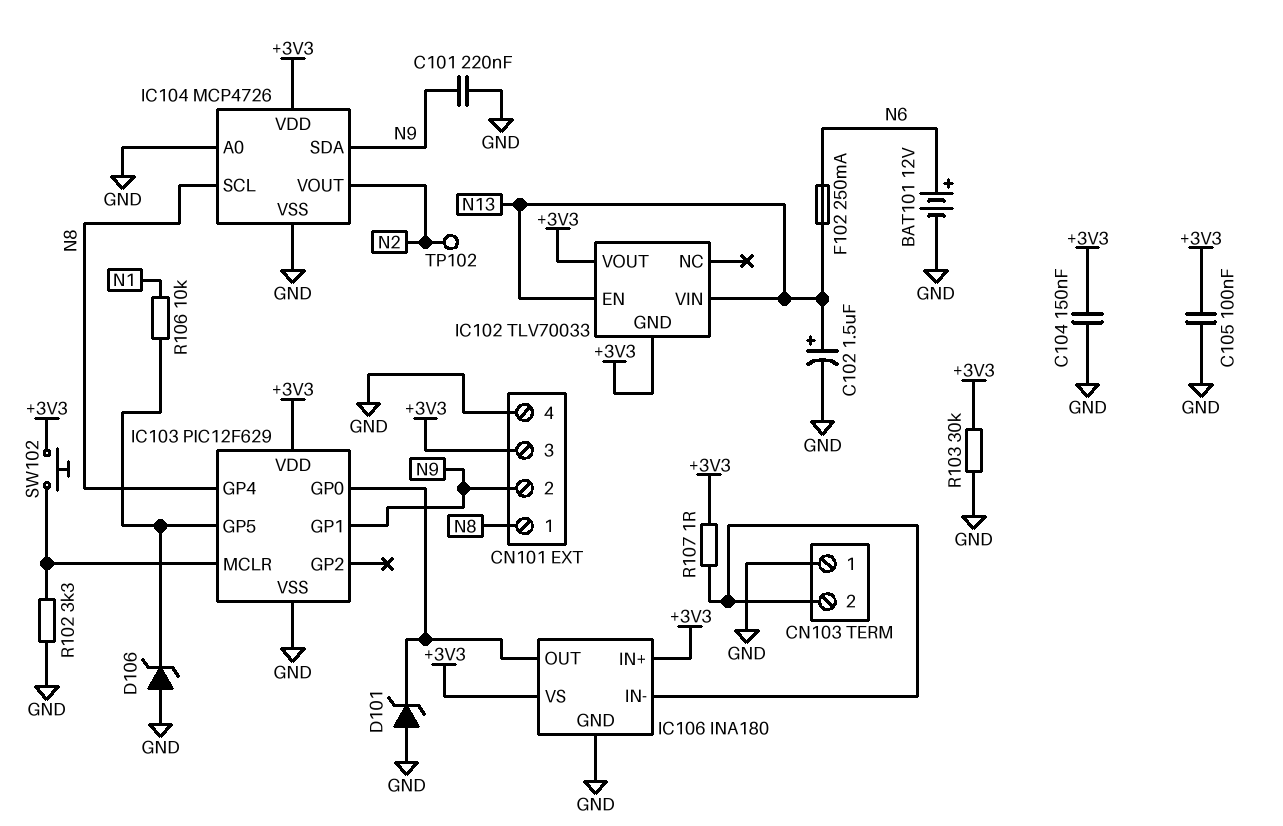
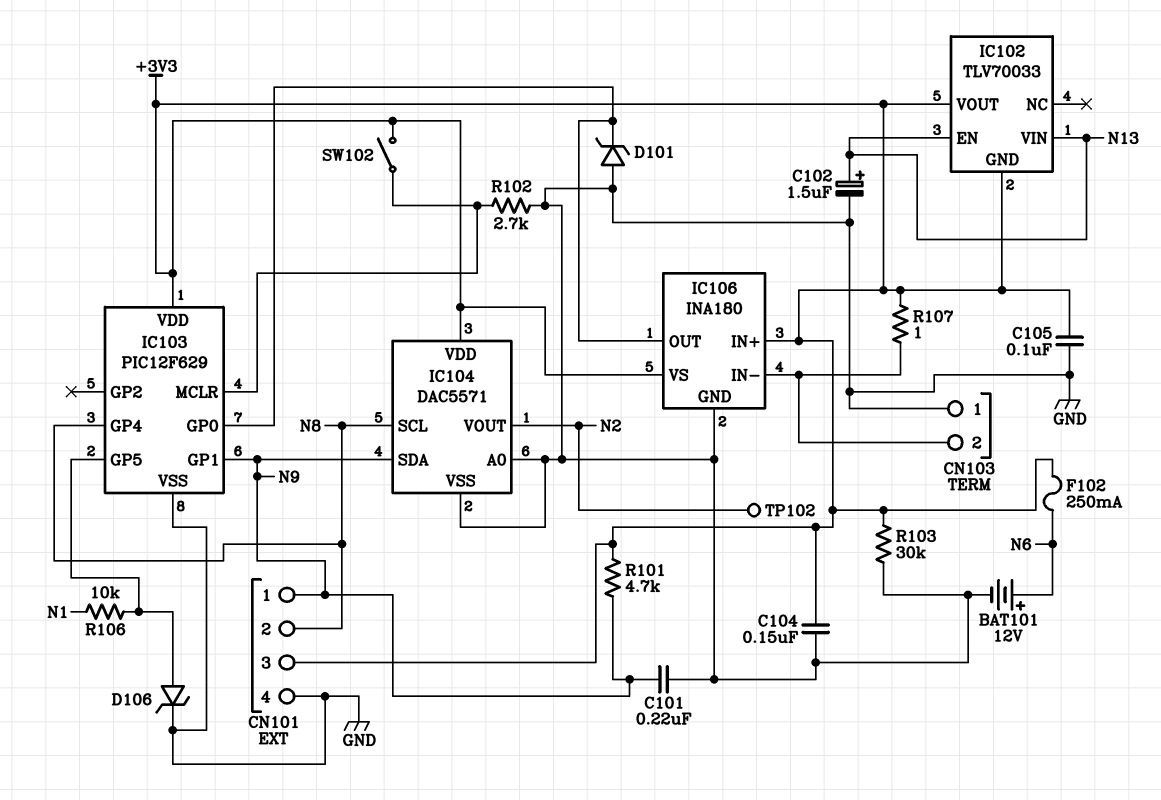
CN101 pin 1: N8 -> N9
CN101 pin 2: N9 -> N8
D106: zener (A GND, K IC103/GP5) -> zener (A IC103/GP5, K GND)
F102: 250mA (N6, N13) -> 250mA (+3V3, N6)
IC104: MCP4726 -> DAC5571
R101: none -> 4.7k (+3V3, N9)
R102: 3.3k (GND, IC103/MCLR) -> 2.7k (GND, IC103/MCLR)
SW102: button (+3V3, IC103/MCLR) -> switch (+3V3, IC103/MCLR)

